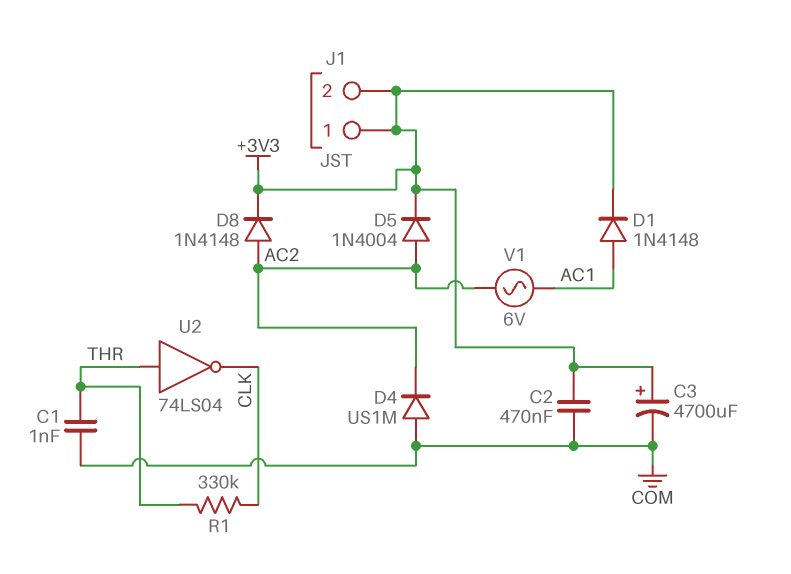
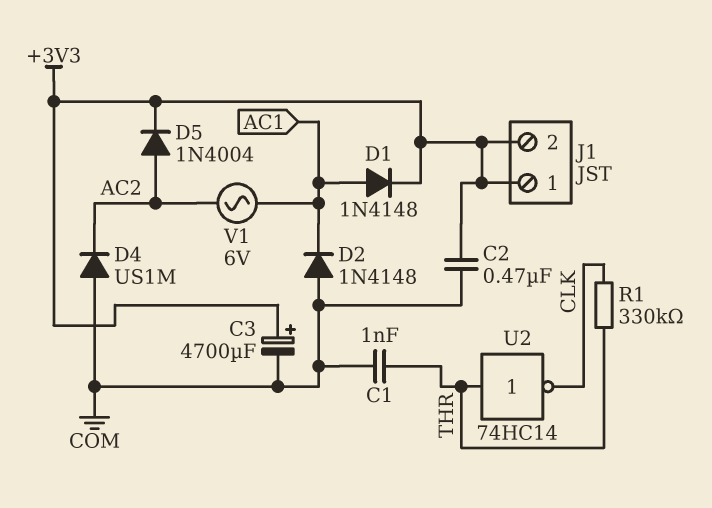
D2: none -> diode 1N4148 (A COM, K AC1)
D8: diode 1N4148 (A AC2, K +3V3) -> none
U2: NOT 74LS04 (in THR, out CLK) -> NOT 74HC14 (in THR, out CLK)

